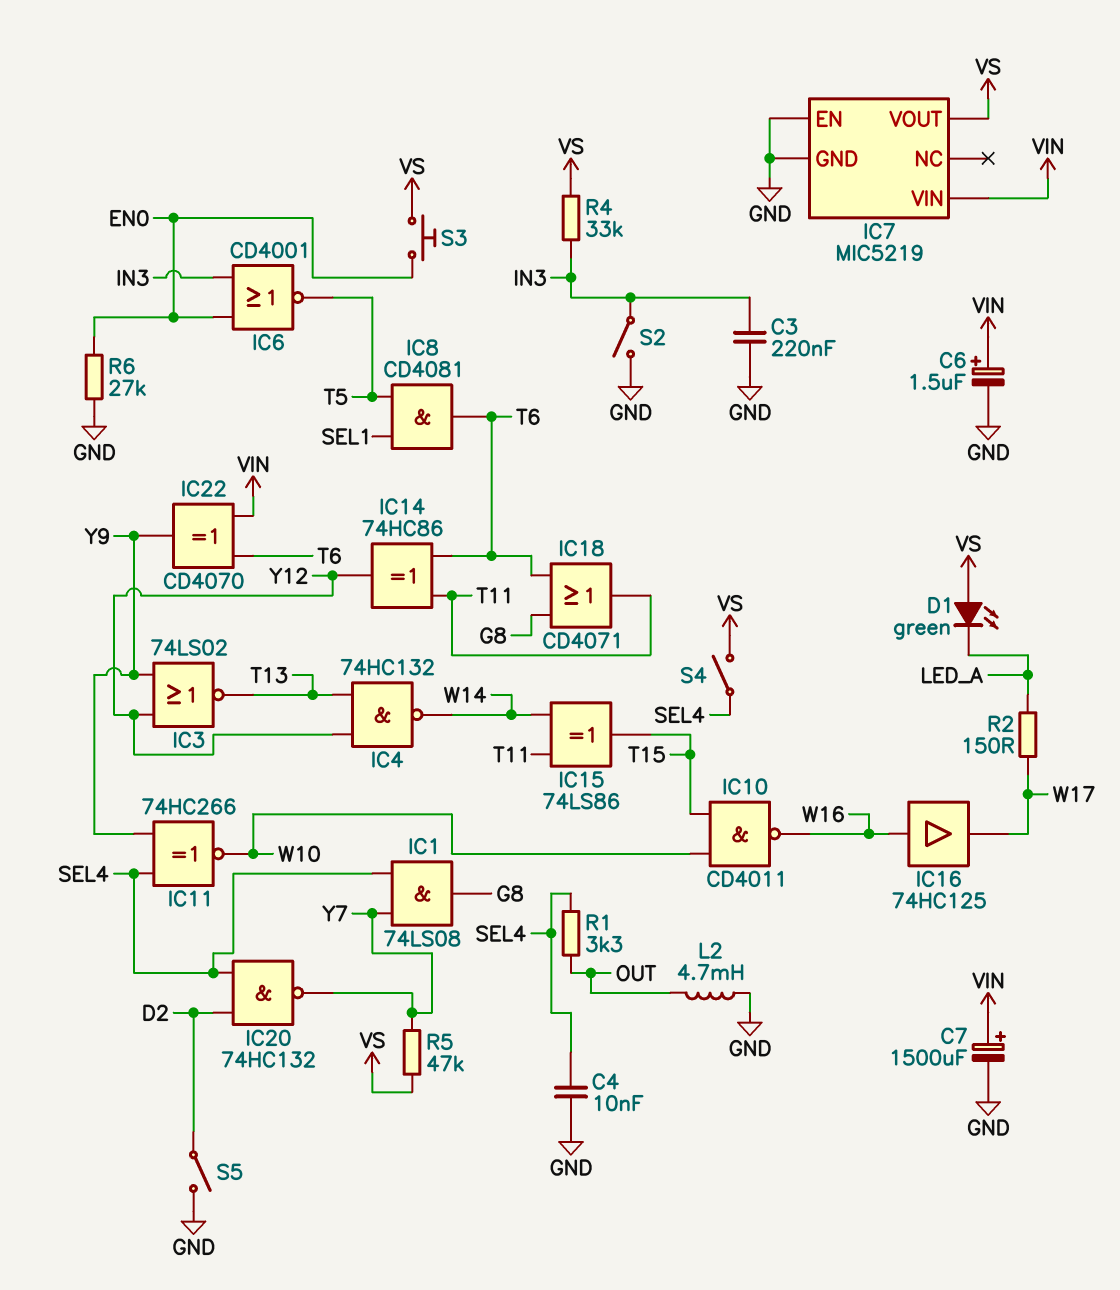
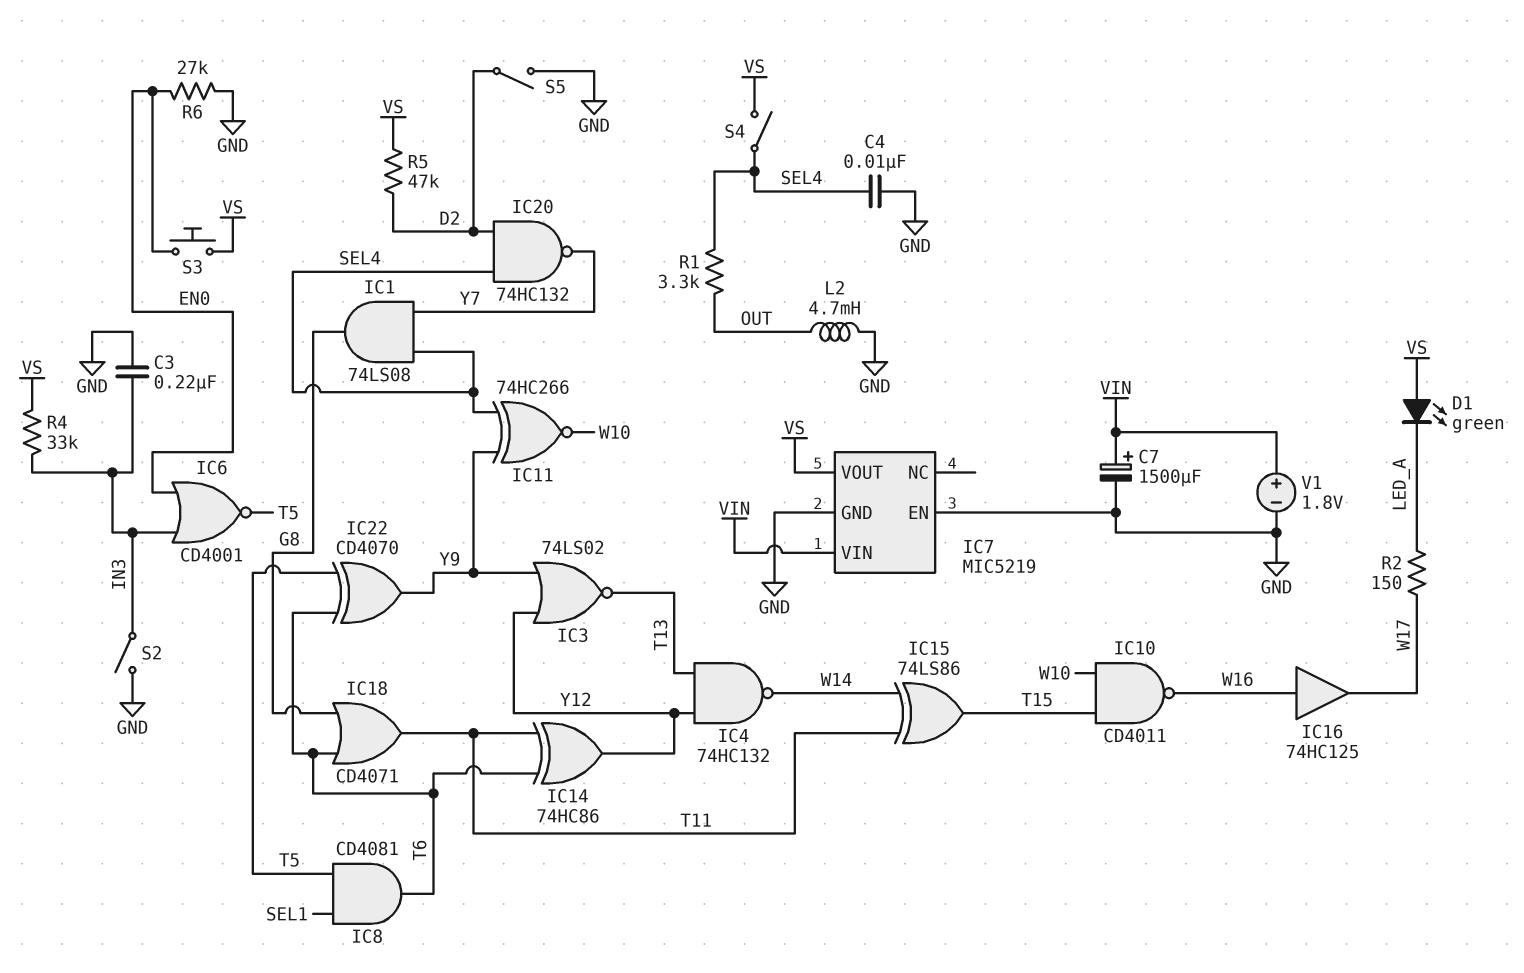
C6: 1.5uF (plus VIN, minus GND) -> none
IC22: XOR CD4070 (in T6, in VIN, out Y9) -> XOR CD4070 (in T5, in T6, out Y9)
R5: 47k (VS, Y7) -> 47k (D2, VS)
V1: none -> 1.8V (plus VIN, minus GND)

